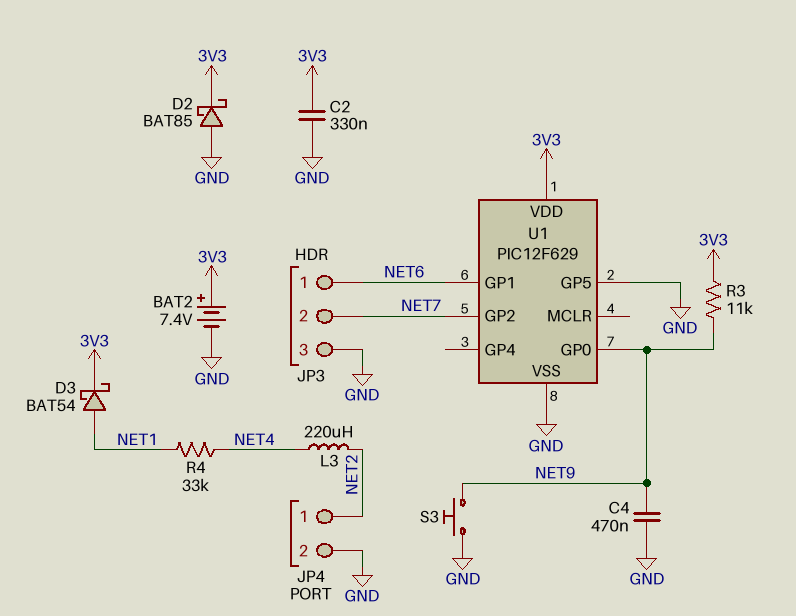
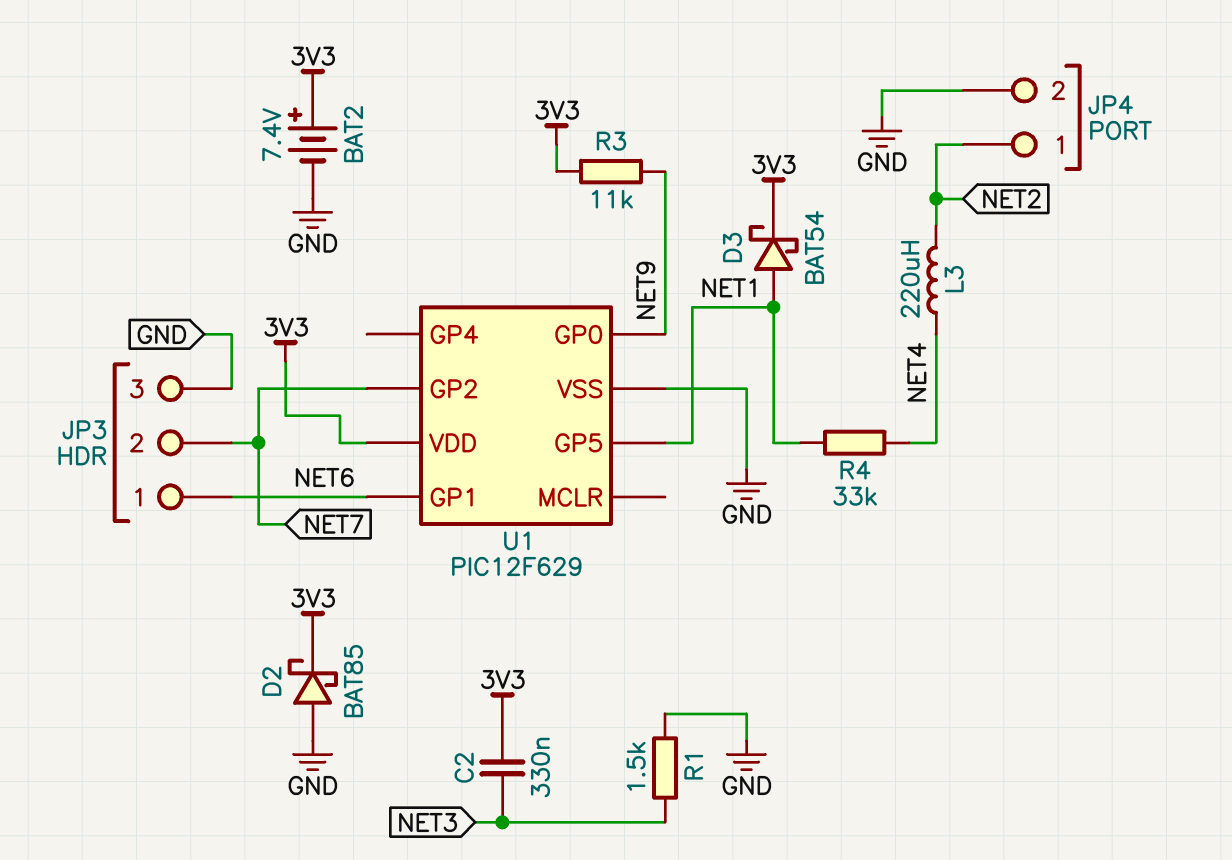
C2: 330nF (3V3, GND) -> 330nF (3V3, NET3)
C4: 470nF (GND, NET9) -> none
R1: none -> 1.5k (GND, NET3)
S3: button (GND, NET9) -> none
U1 pin GP5: GND -> NET1

